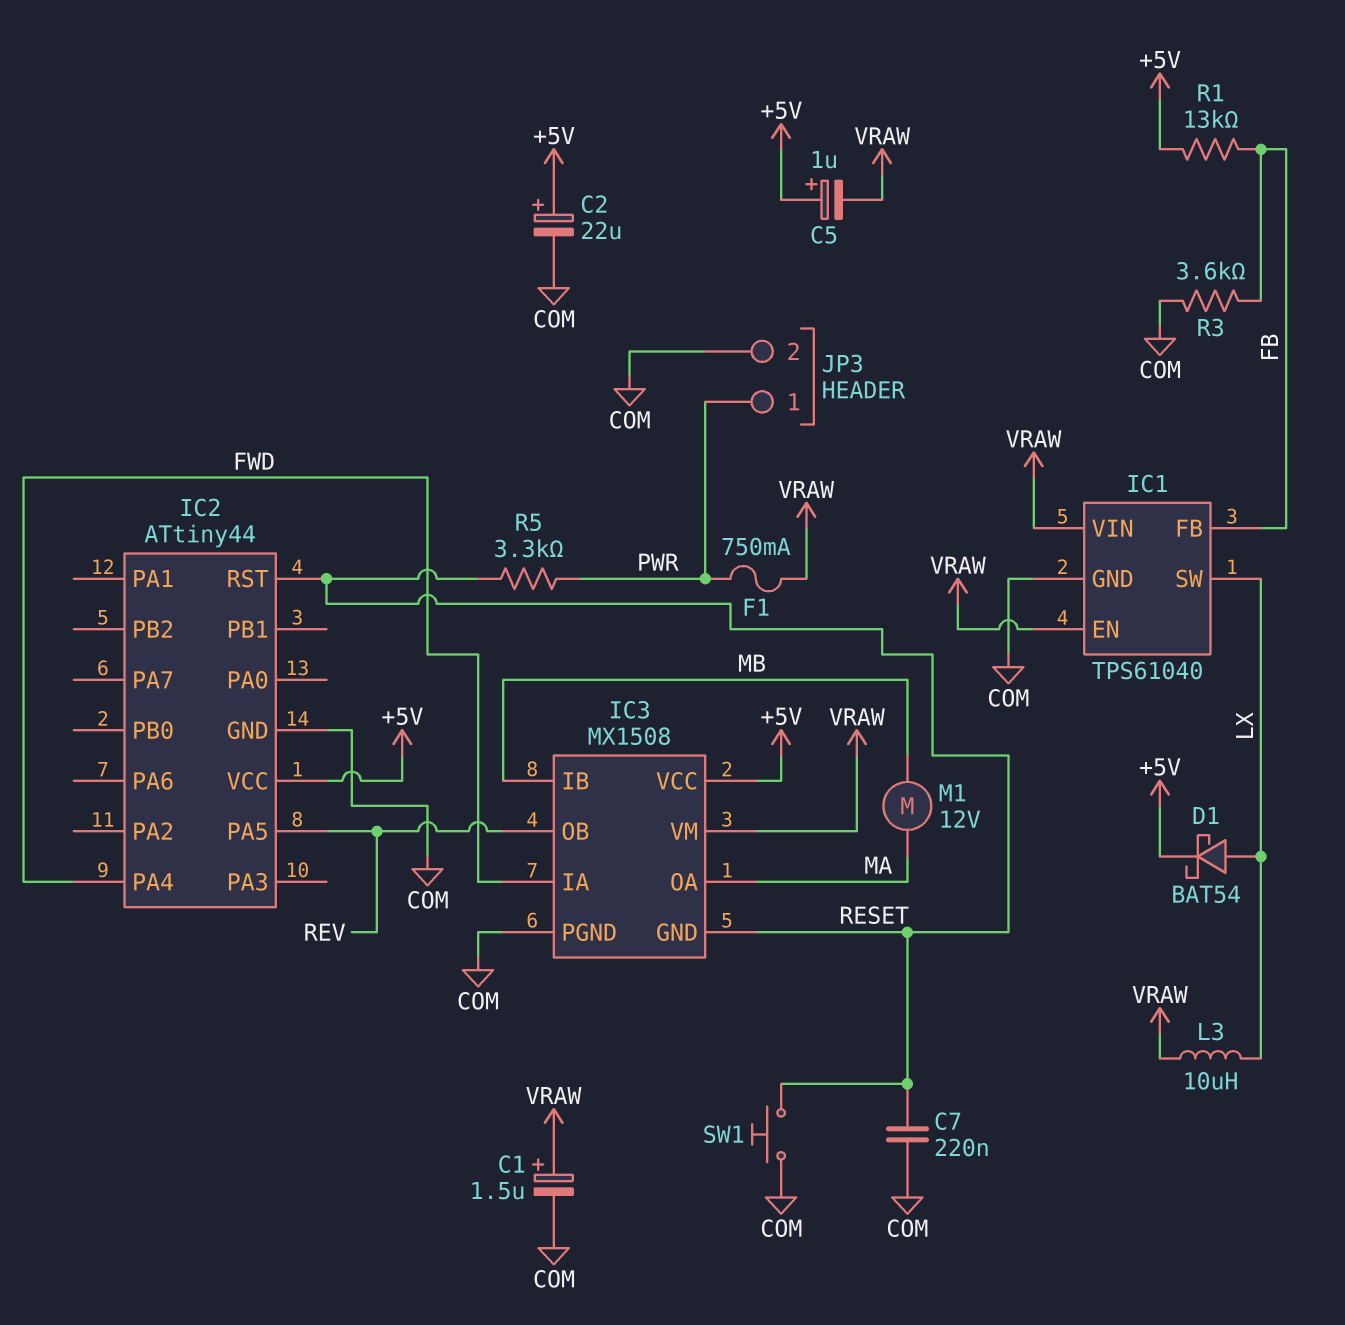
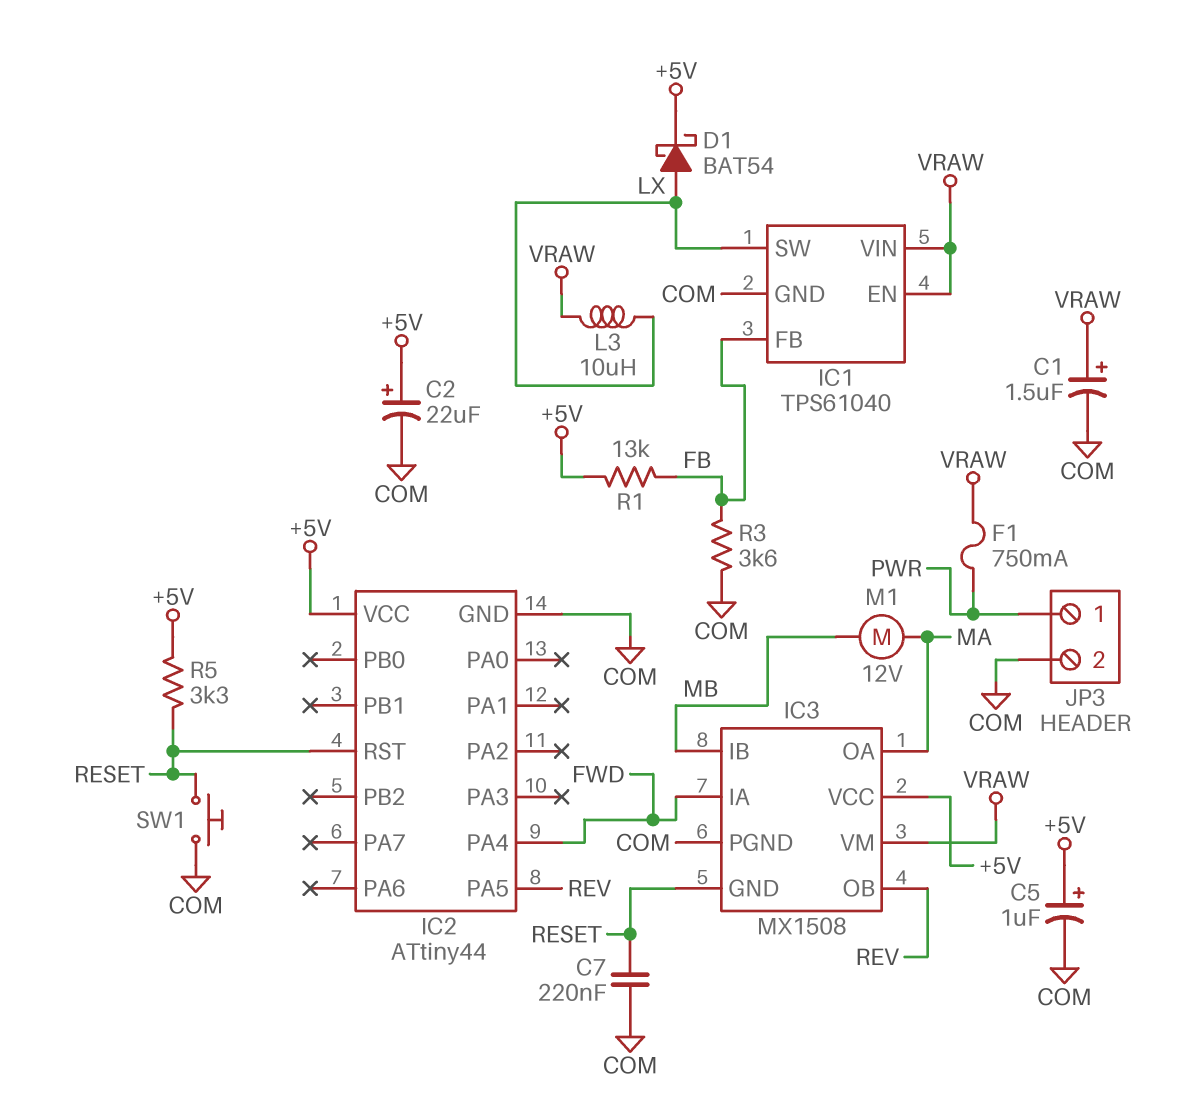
C5: 1uF (plus +5V, minus VRAW) -> 1uF (plus +5V, minus COM)
R5: 3.3k (PWR, RESET) -> 3.3k (+5V, RESET)

